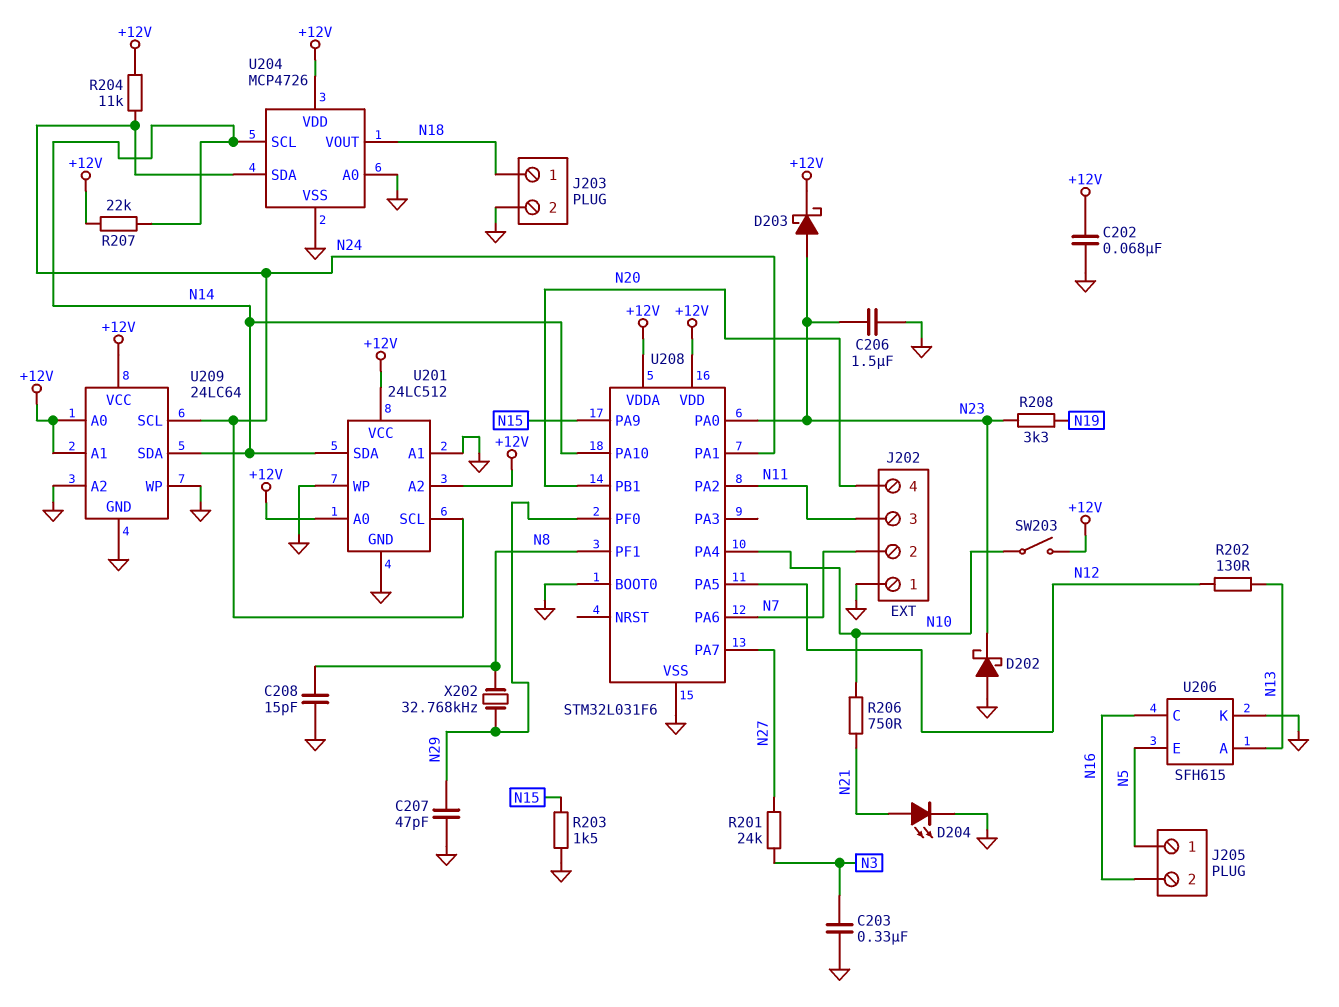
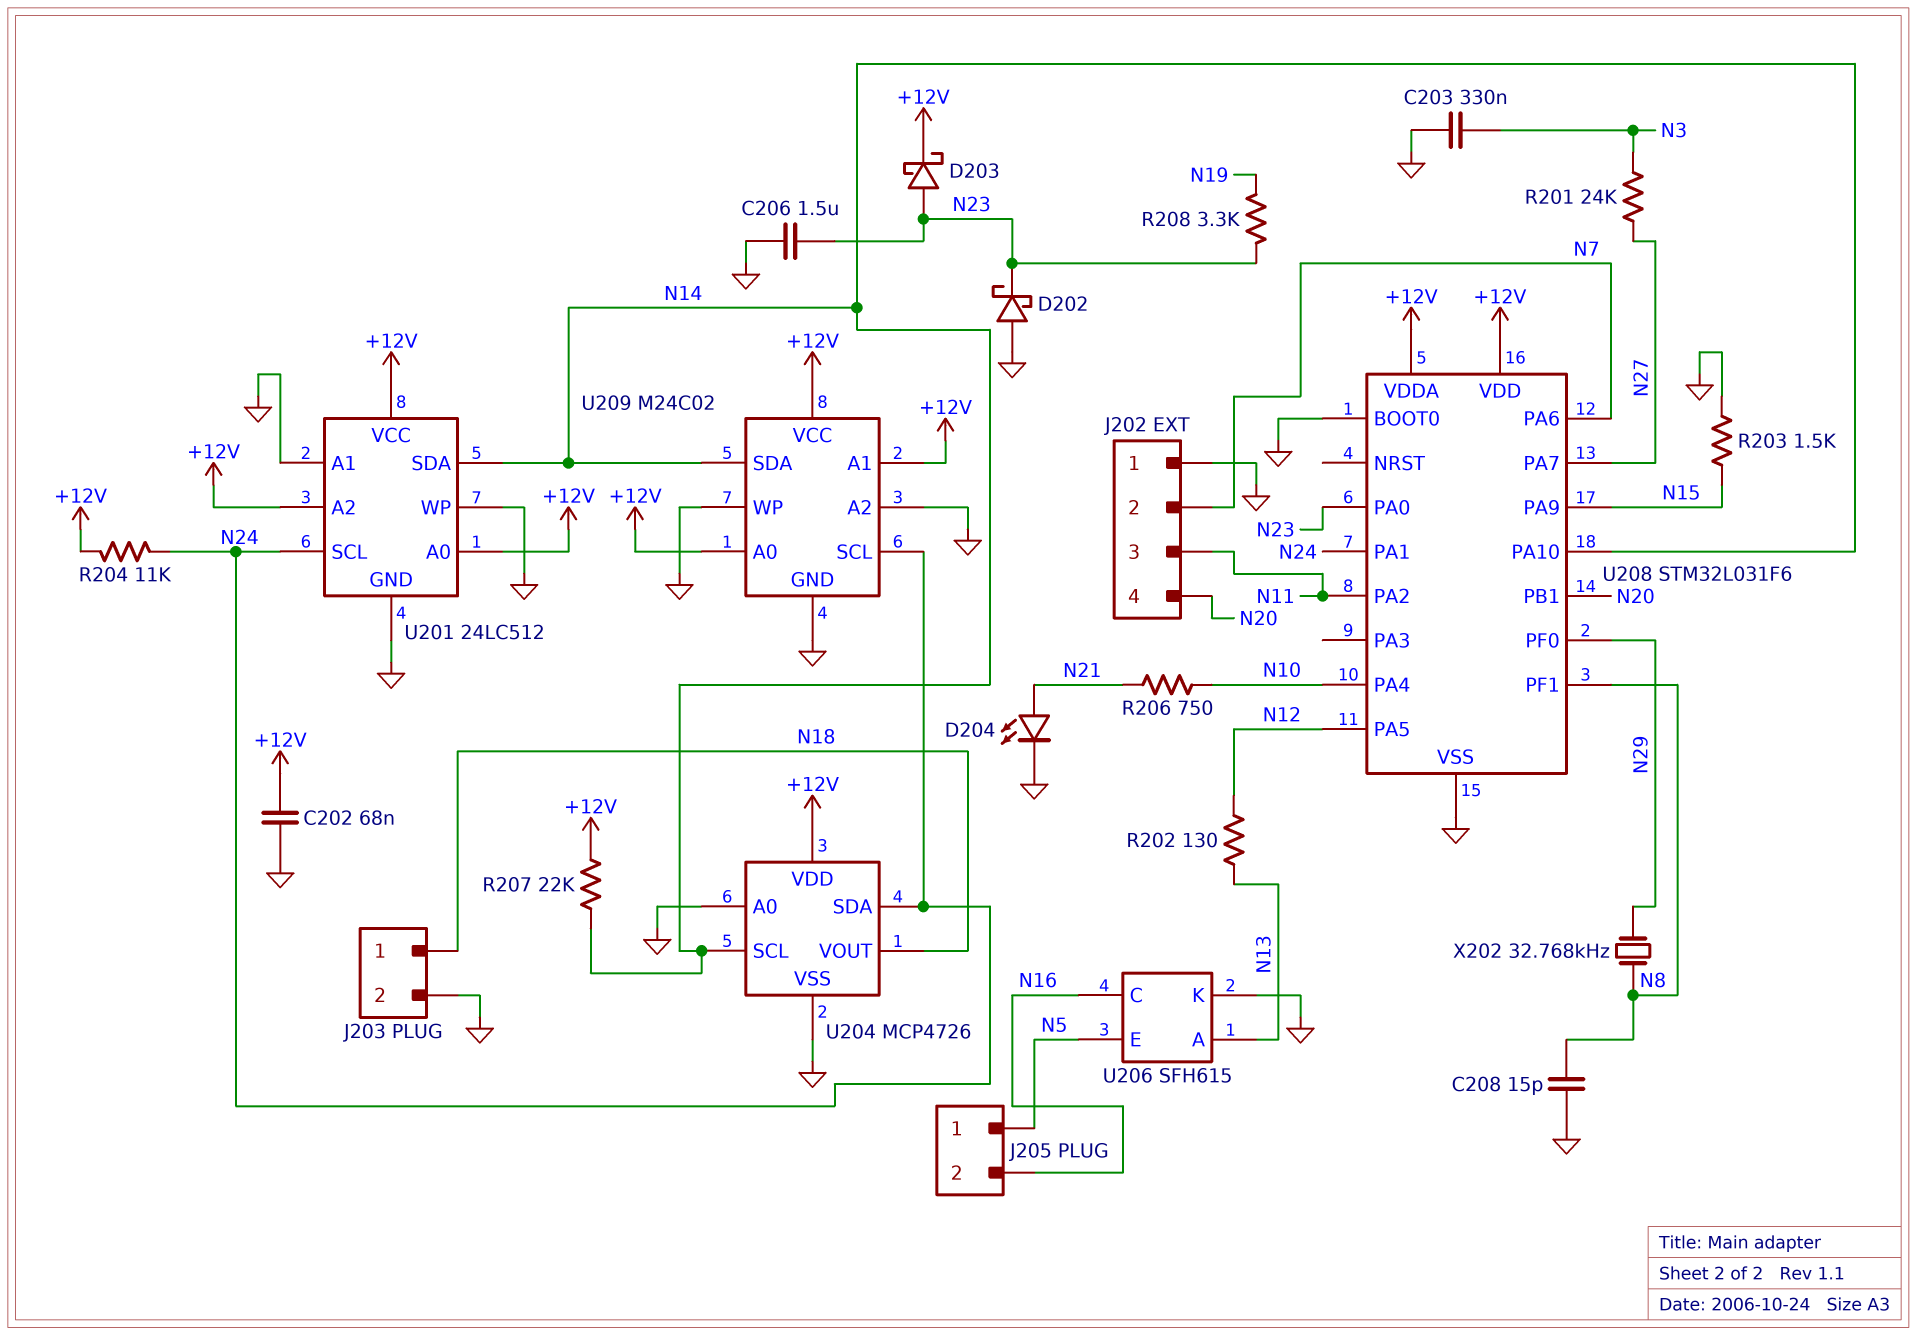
C207: 47pF (GND, N29) -> none
SW203: switch (+12V, N10) -> none
U209: 24LC64 -> M24C02

